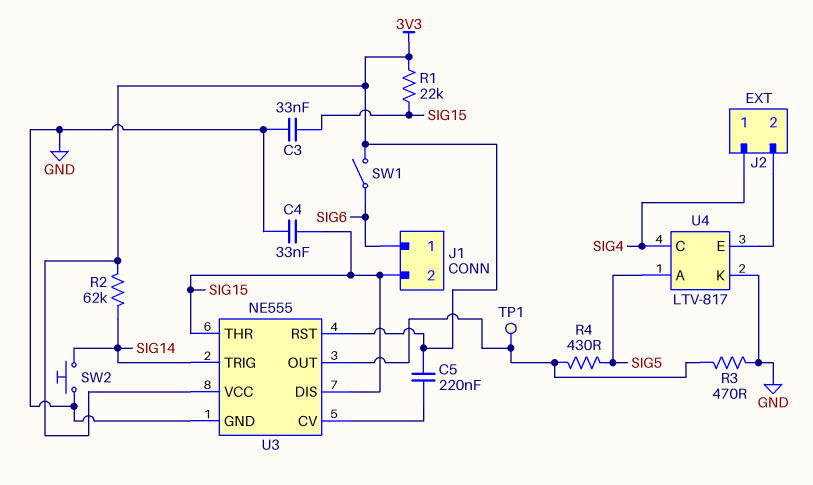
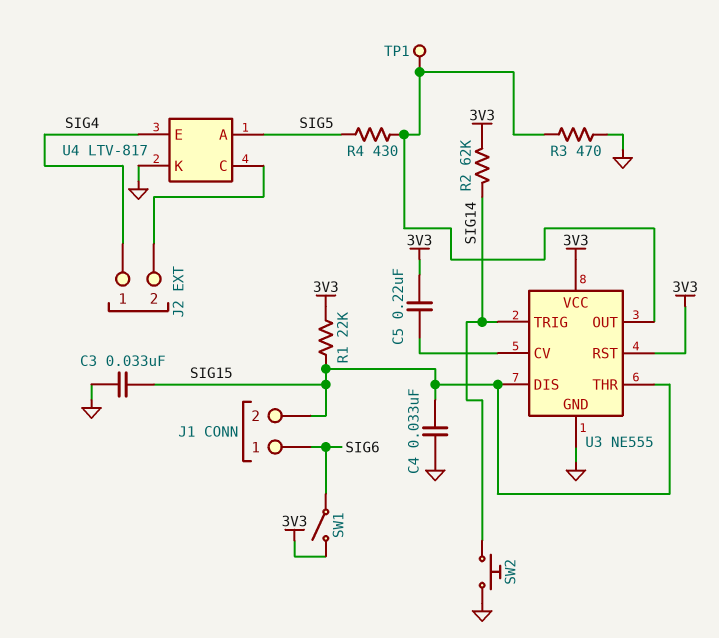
U4 pin C: SIG4 -> J2/2
U4 pin E: J2/2 -> SIG4

